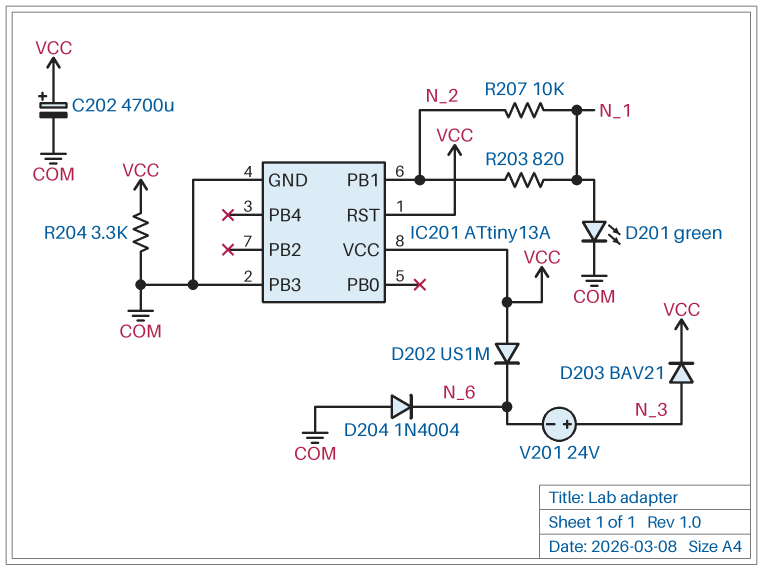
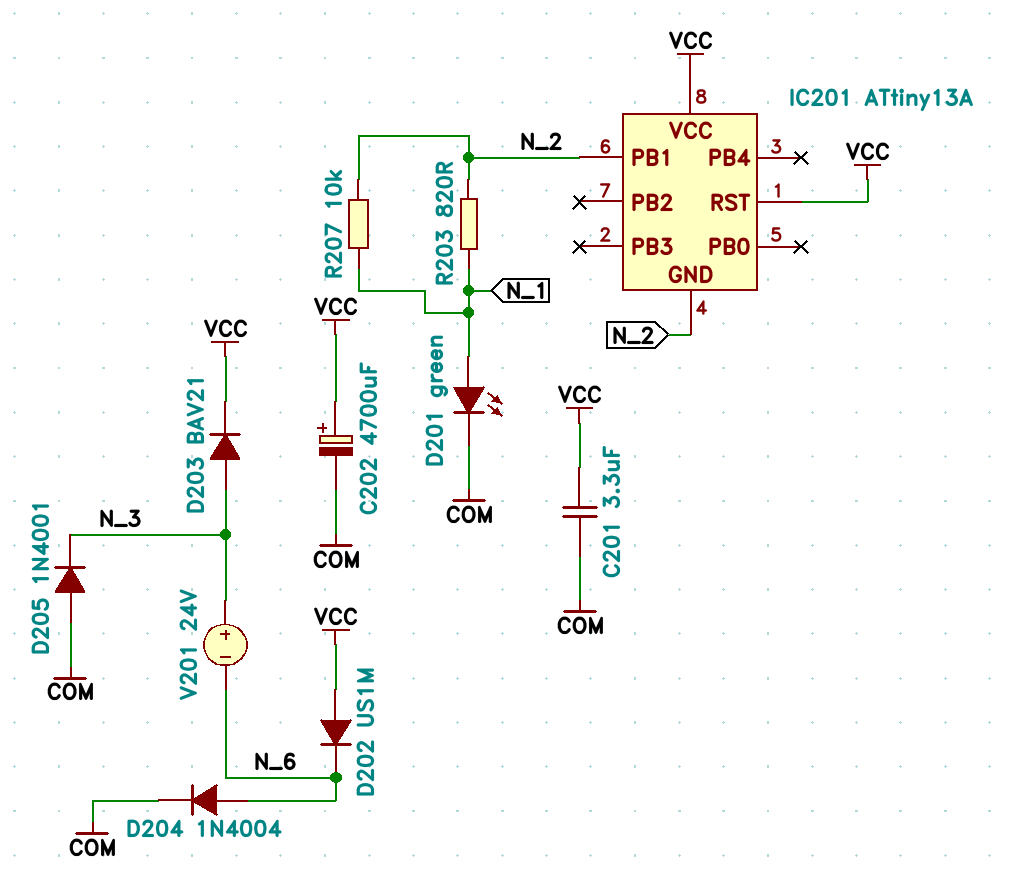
C201: none -> 3.3uF (COM, VCC)
D204: diode 1N4004 (A COM, K N_6) -> diode 1N4004 (A N_6, K COM)
D205: none -> diode 1N4001 (A COM, K N_3)
IC201 pin GND: COM -> N_2
IC201 pin PB3: COM -> none
R204: 3.3k (COM, VCC) -> none

